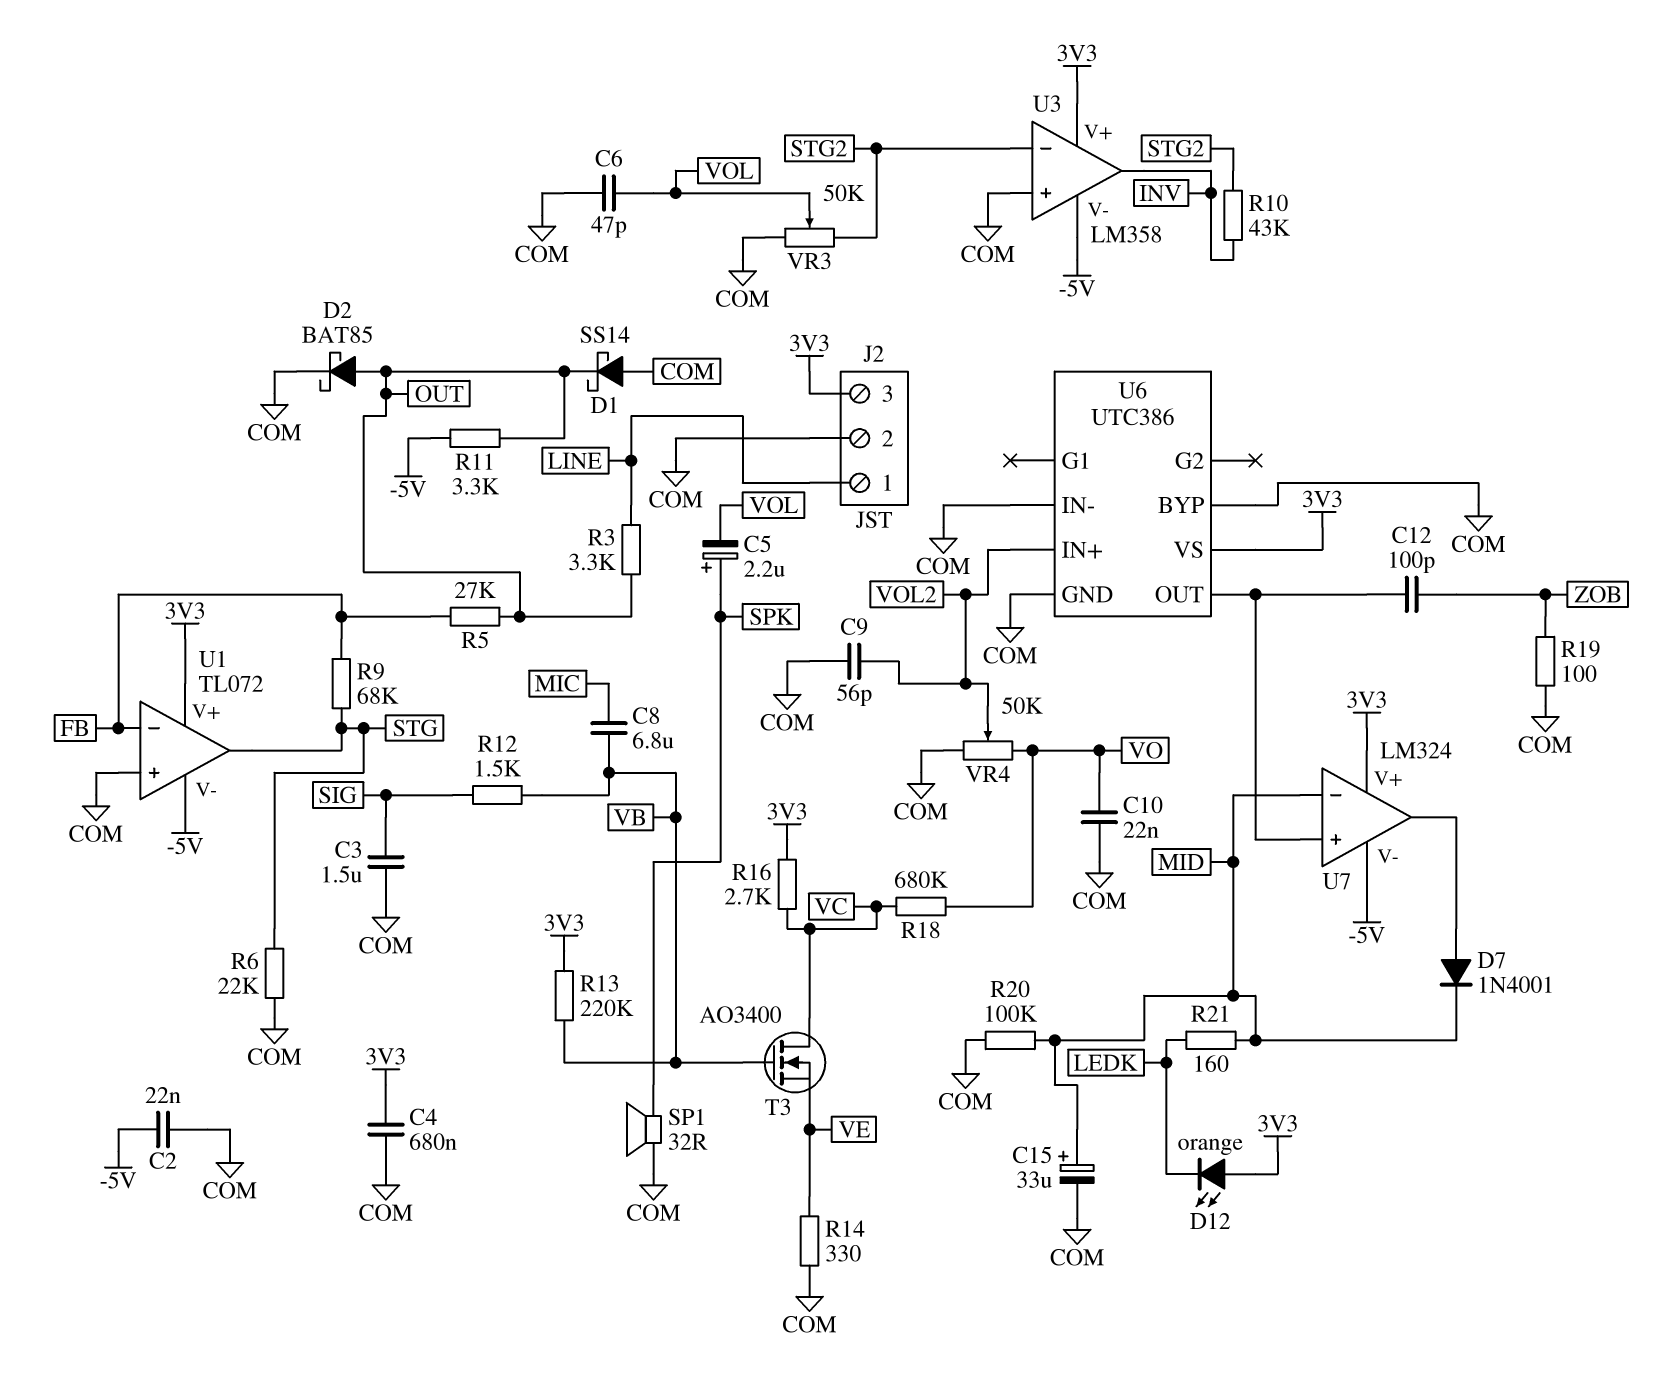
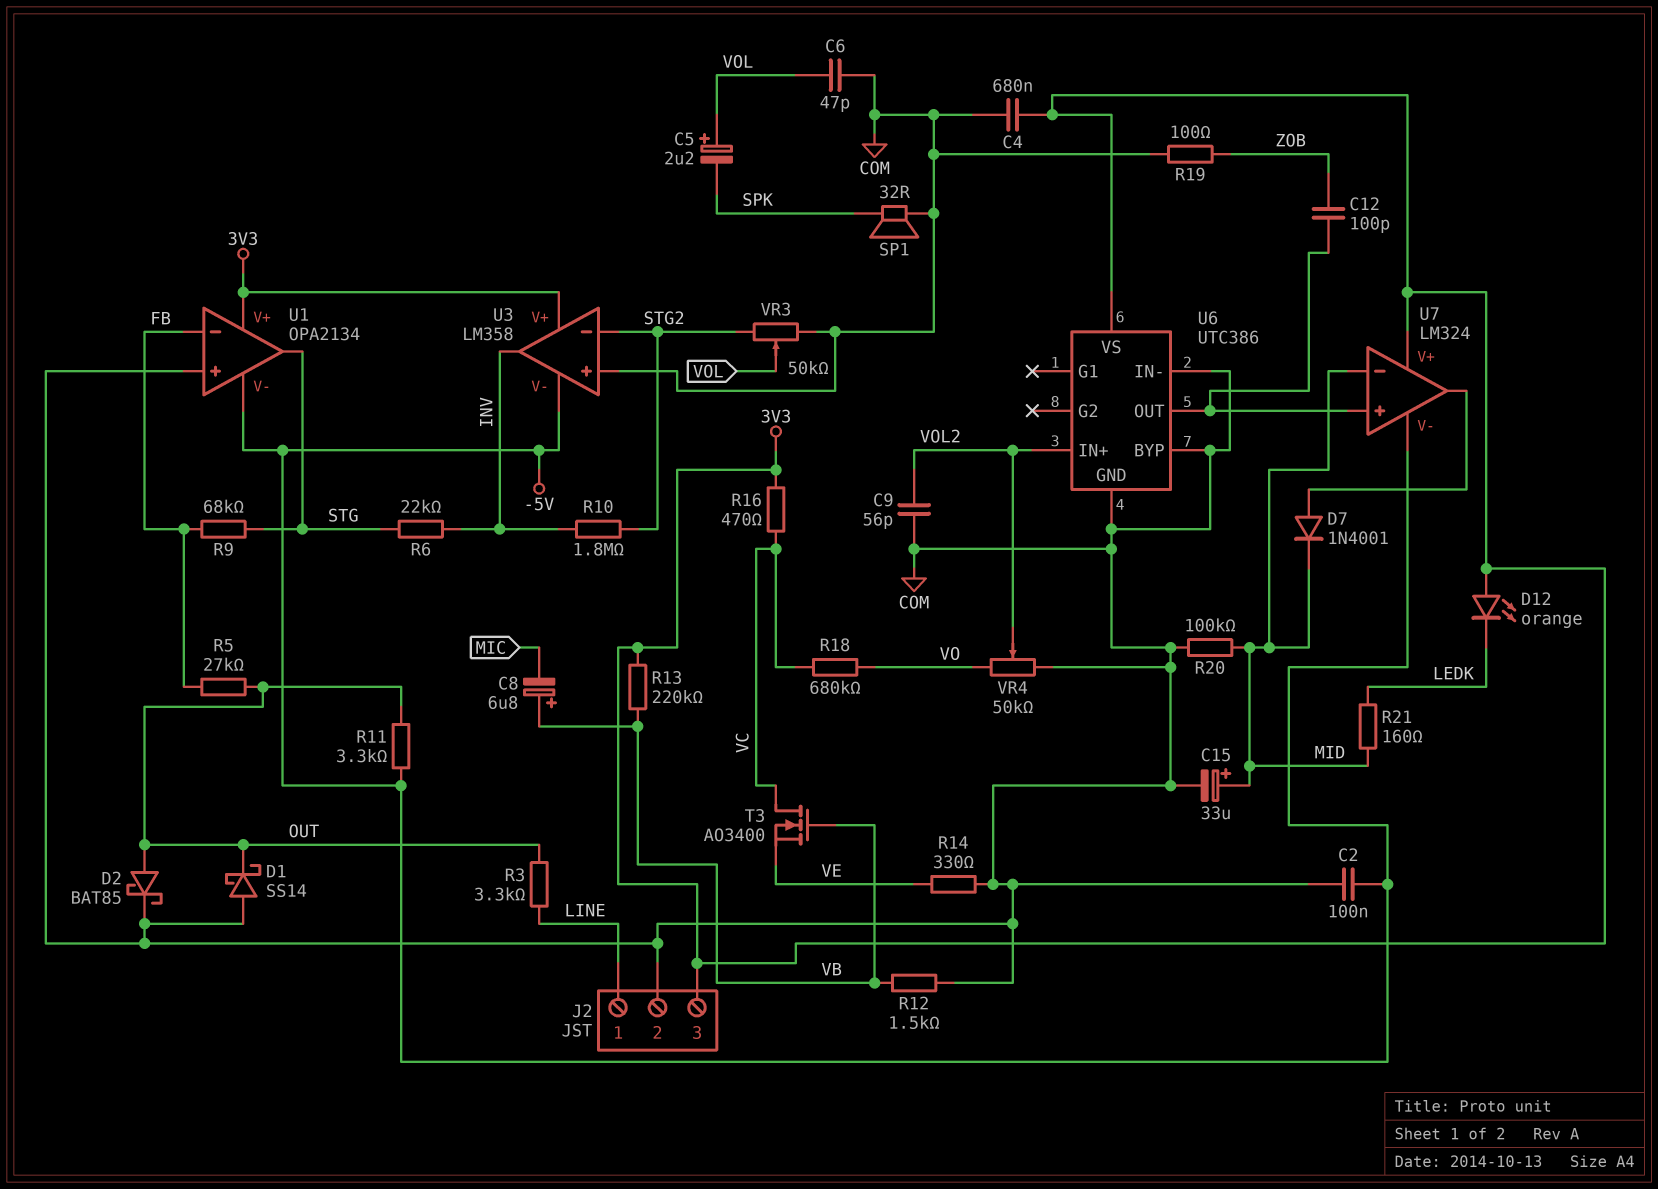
C2: 22nF (-5V, COM) -> 100nF (-5V, COM)
C3: 1.5uF (COM, SIG) -> none
C5: 2.2uF (plus SPK, minus VOL) -> 2.2uF (plus VOL, minus SPK)
C8: 6.8uF (MIC, VB) -> 6.8uF (plus VB, minus MIC)
C10: 22nF (COM, VO) -> none
R6: 22k (COM, STG) -> 22k (INV, STG)
R10: 43k (INV, STG2) -> 1.8M (INV, STG2)
R12: 1.5k (SIG, VB) -> 1.5k (COM, VB)
R16: 2.7k (3V3, VC) -> 470 (3V3, VC)
U1: TL072 -> OPA2134

